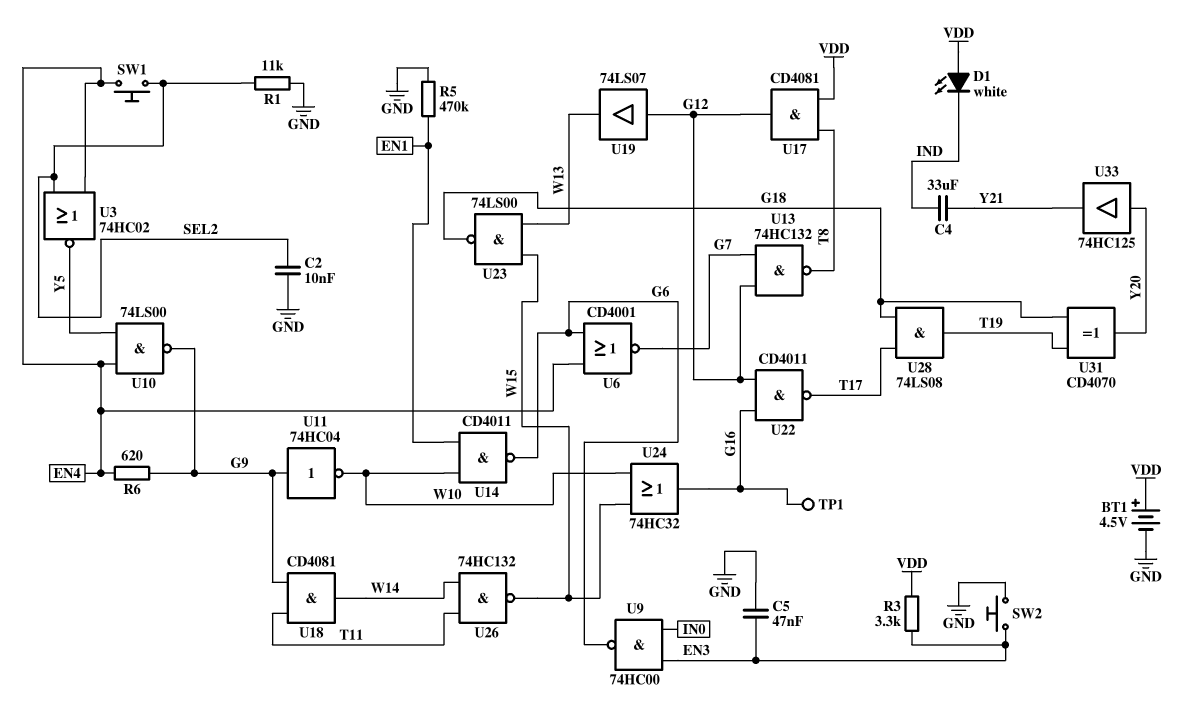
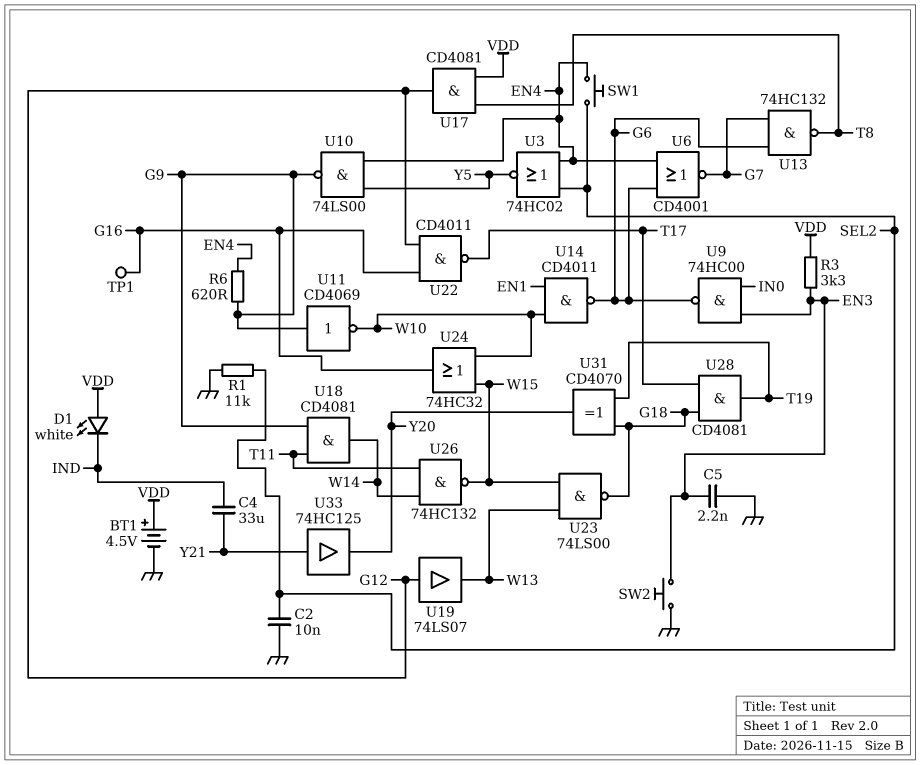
C5: 47nF (EN3, GND) -> 2.2nF (EN3, GND)
R5: 470k (EN1, GND) -> none
U11: NOT 74HC04 (in G9, out W10) -> NOT CD4069 (in G9, out W10)
U13: NAND 74HC132 (in G7, in G12, out T8) -> NAND 74HC132 (in G6, in G7, out T8)
U28: AND 74LS08 (in G18, in T17, out T19) -> AND CD4081 (in G18, in T17, out T19)
U33: buffer 74HC125 (in Y20, out Y21) -> buffer 74HC125 (in Y21, out Y20)

